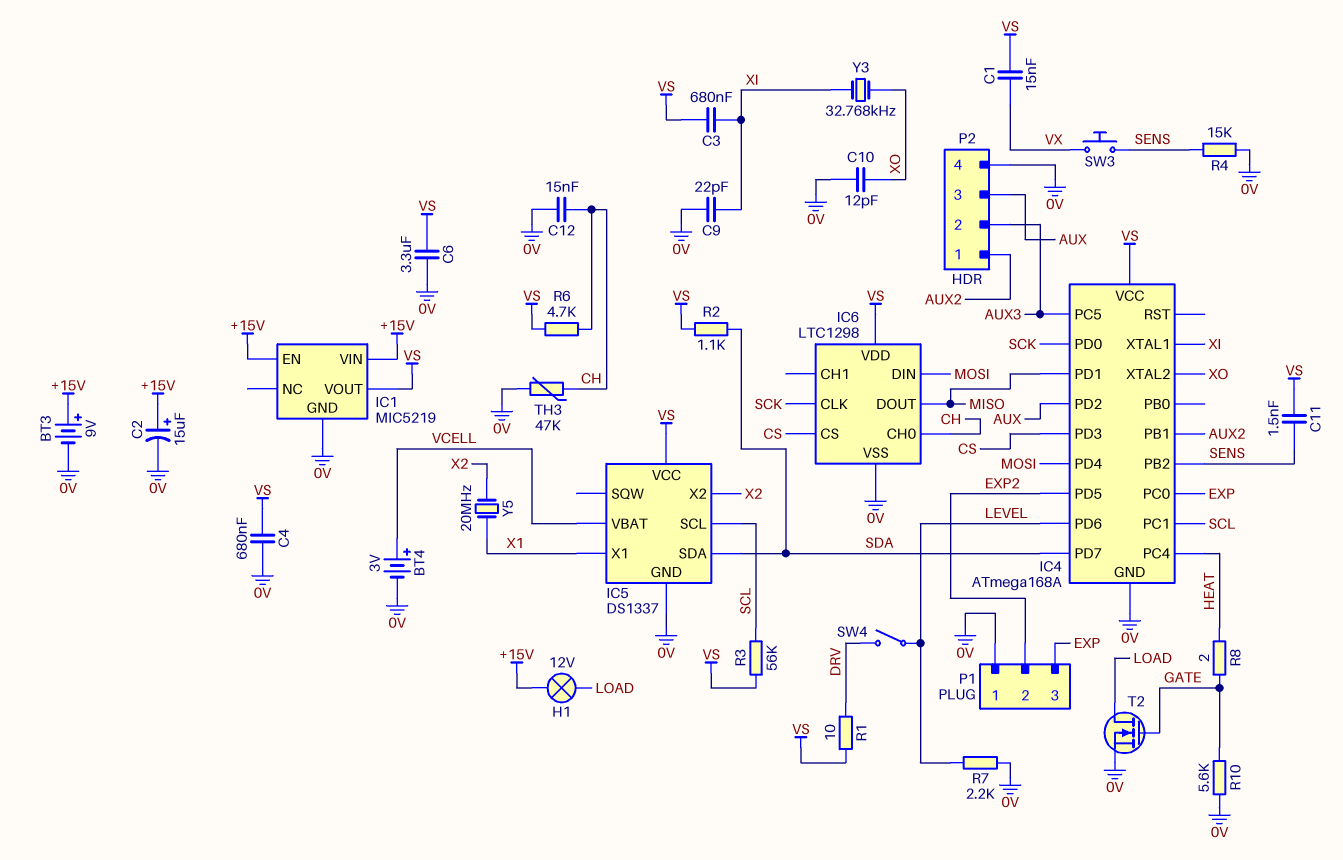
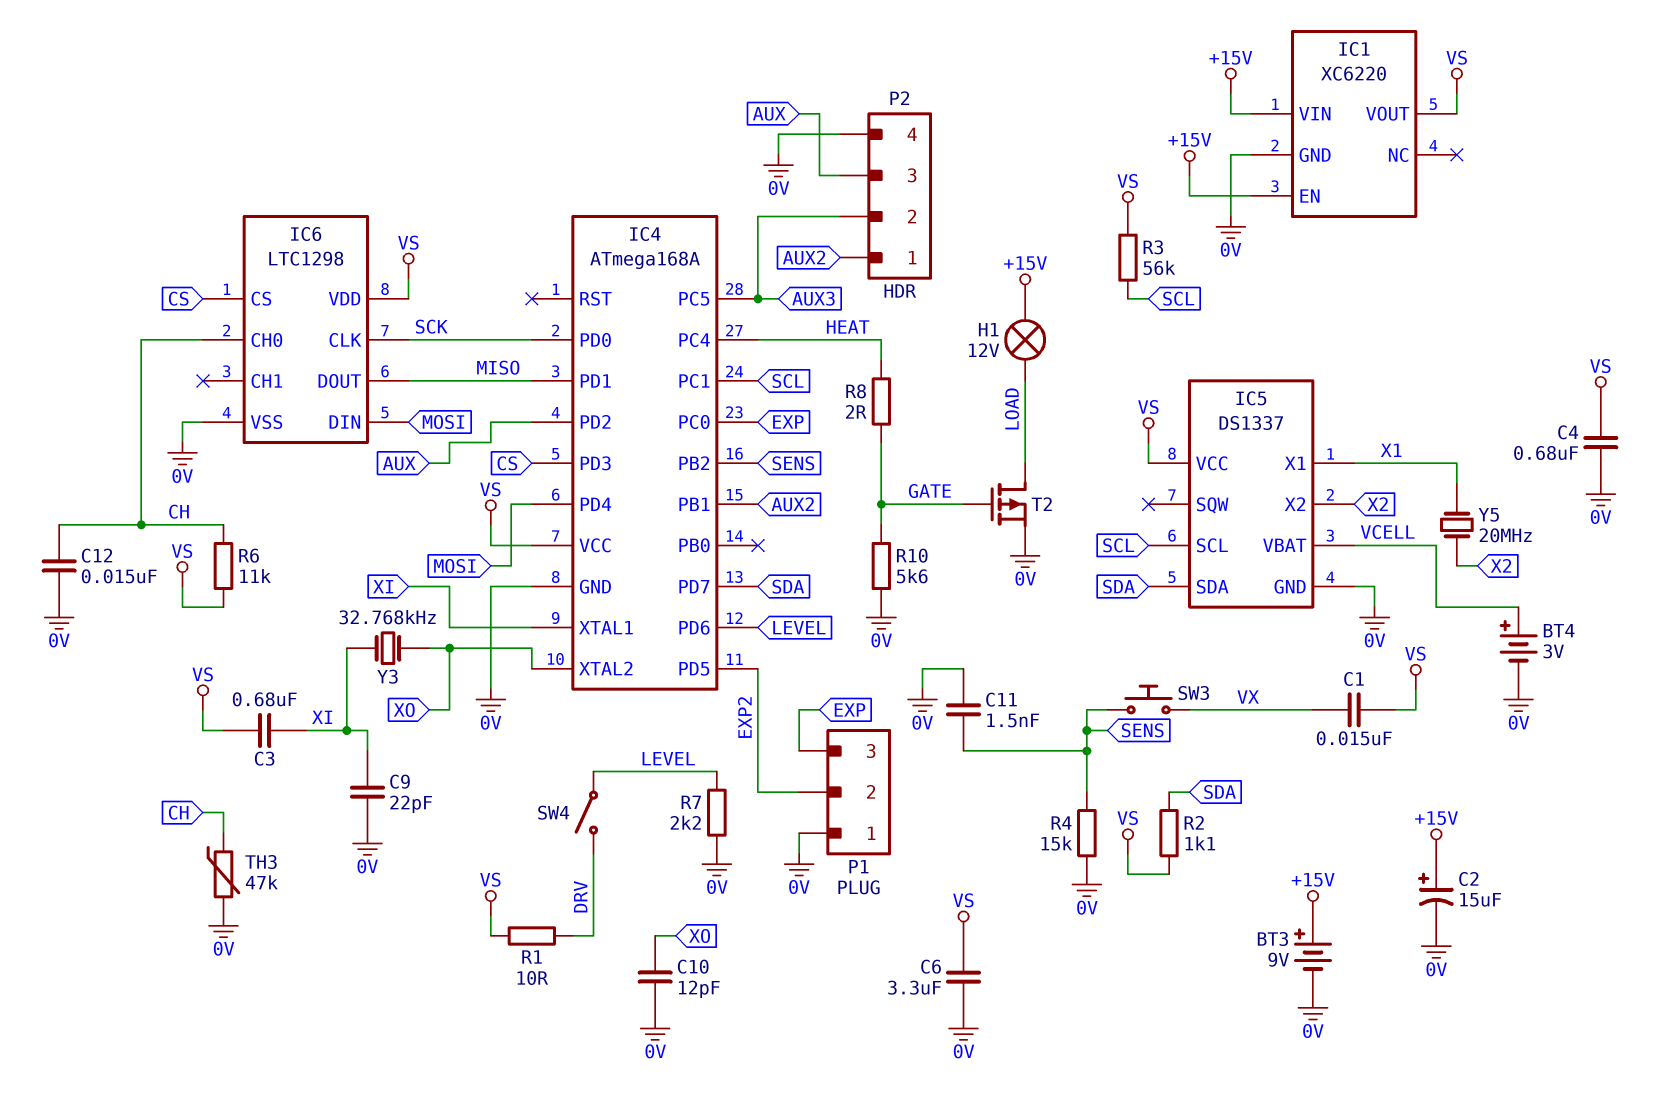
C11: 1.5nF (SENS, VS) -> 1.5nF (0V, SENS)
IC1: MIC5219 -> XC6220
R6: 4.7k (CH, VS) -> 11k (CH, VS)
T2: NMOS (G GATE, D LOAD, S 0V) -> PMOS (G GATE, D LOAD, S 0V)

